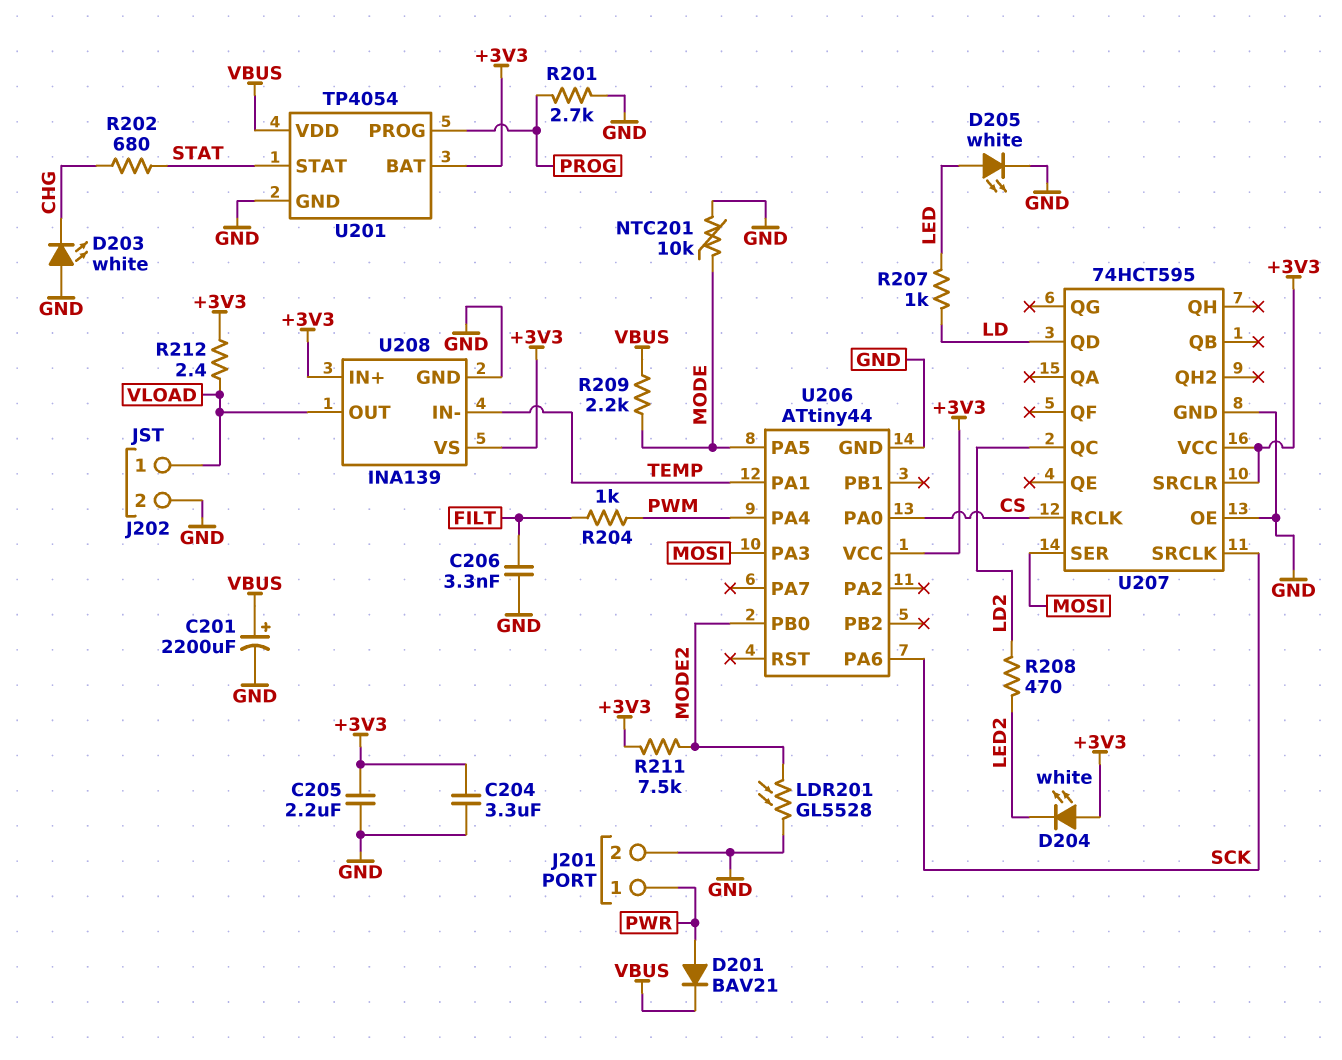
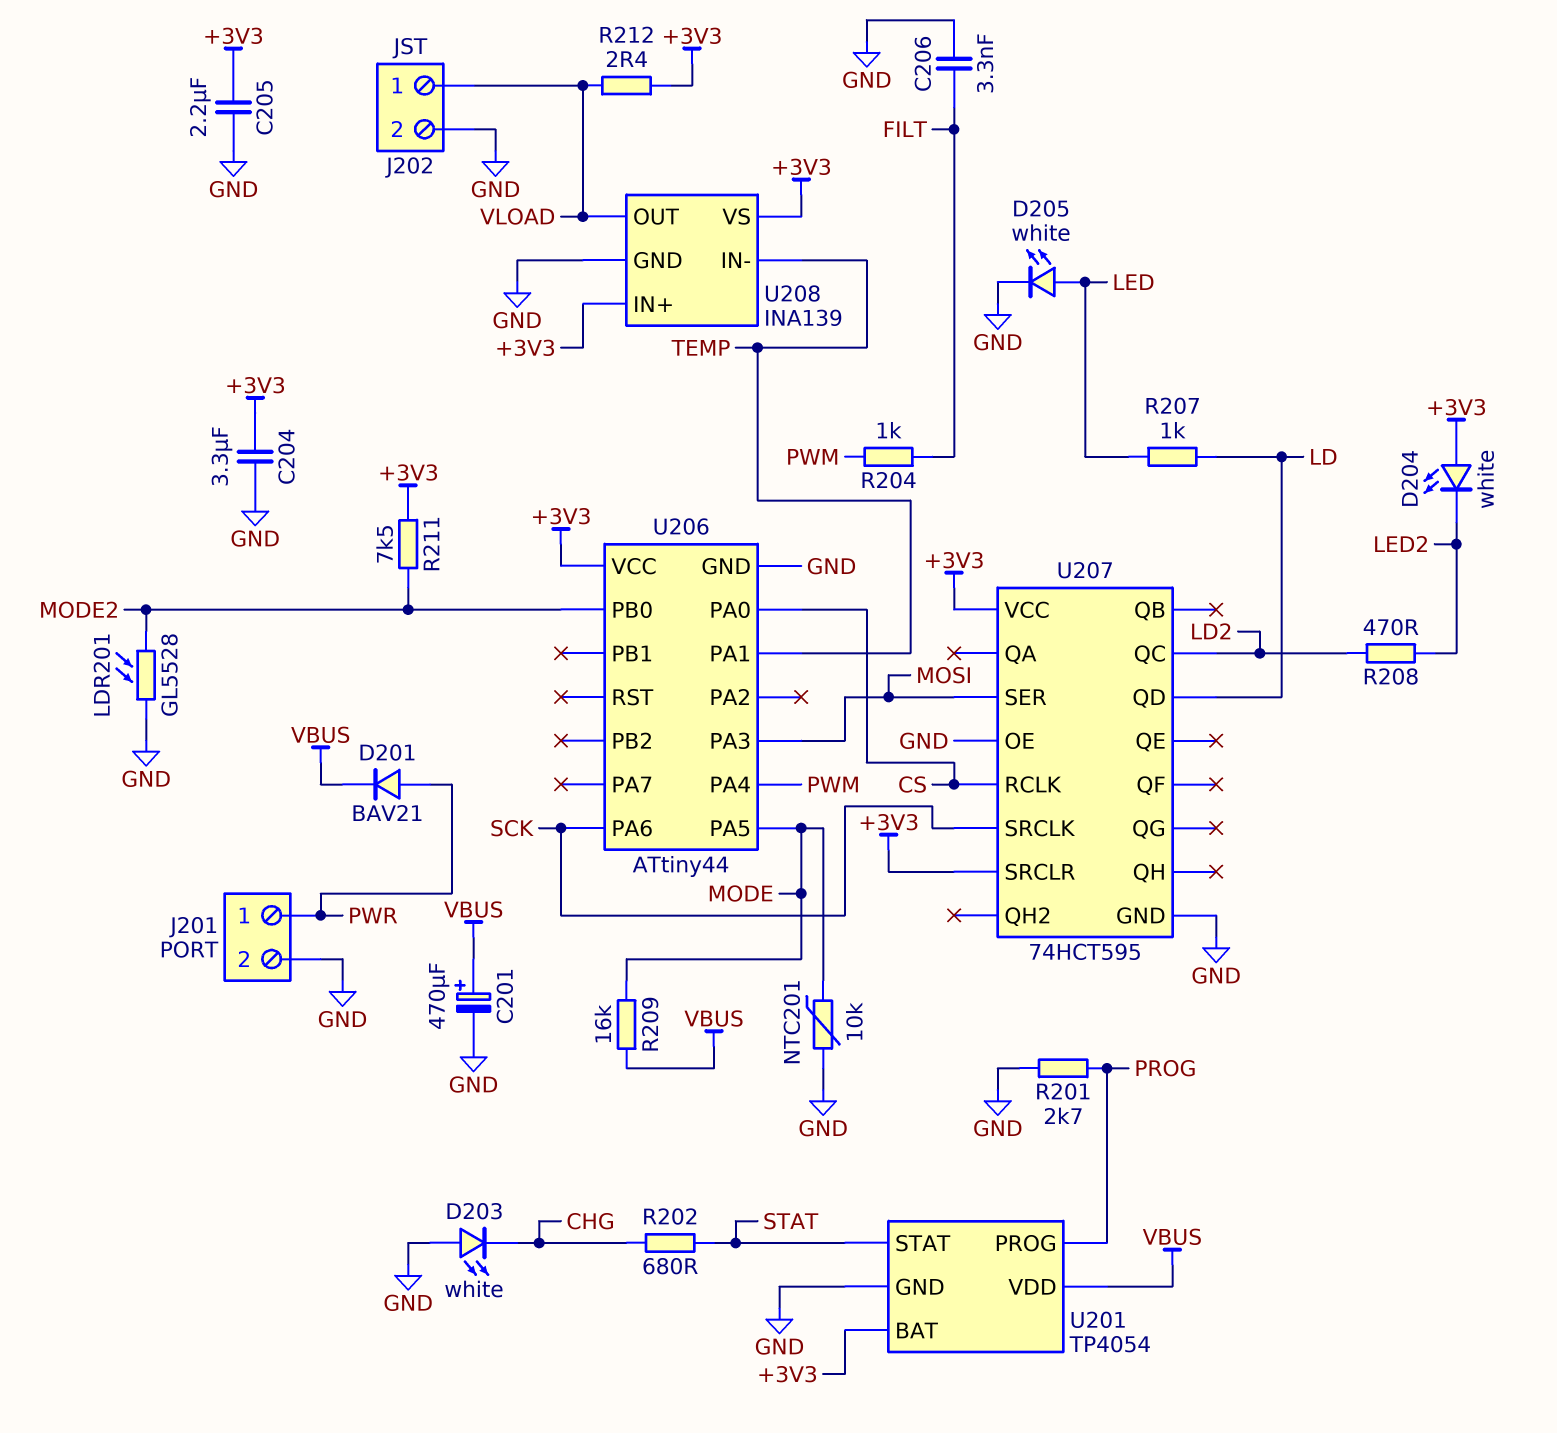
C201: 2200uF (plus VBUS, minus GND) -> 470uF (plus VBUS, minus GND)
R209: 2.2k (MODE, VBUS) -> 16k (MODE, VBUS)

